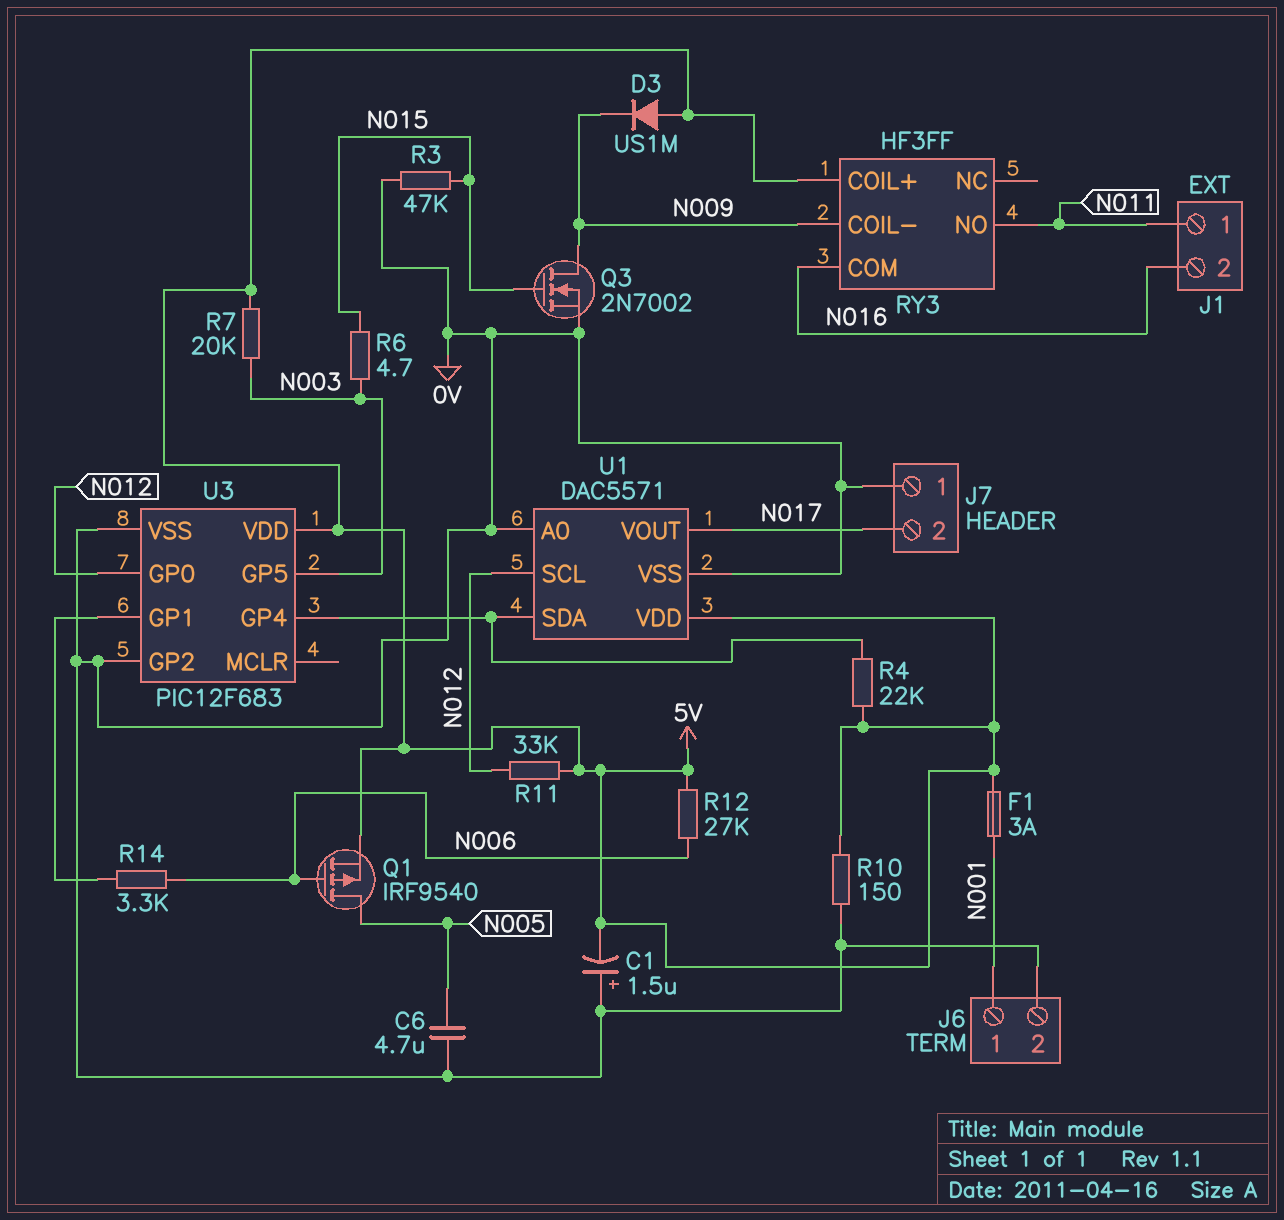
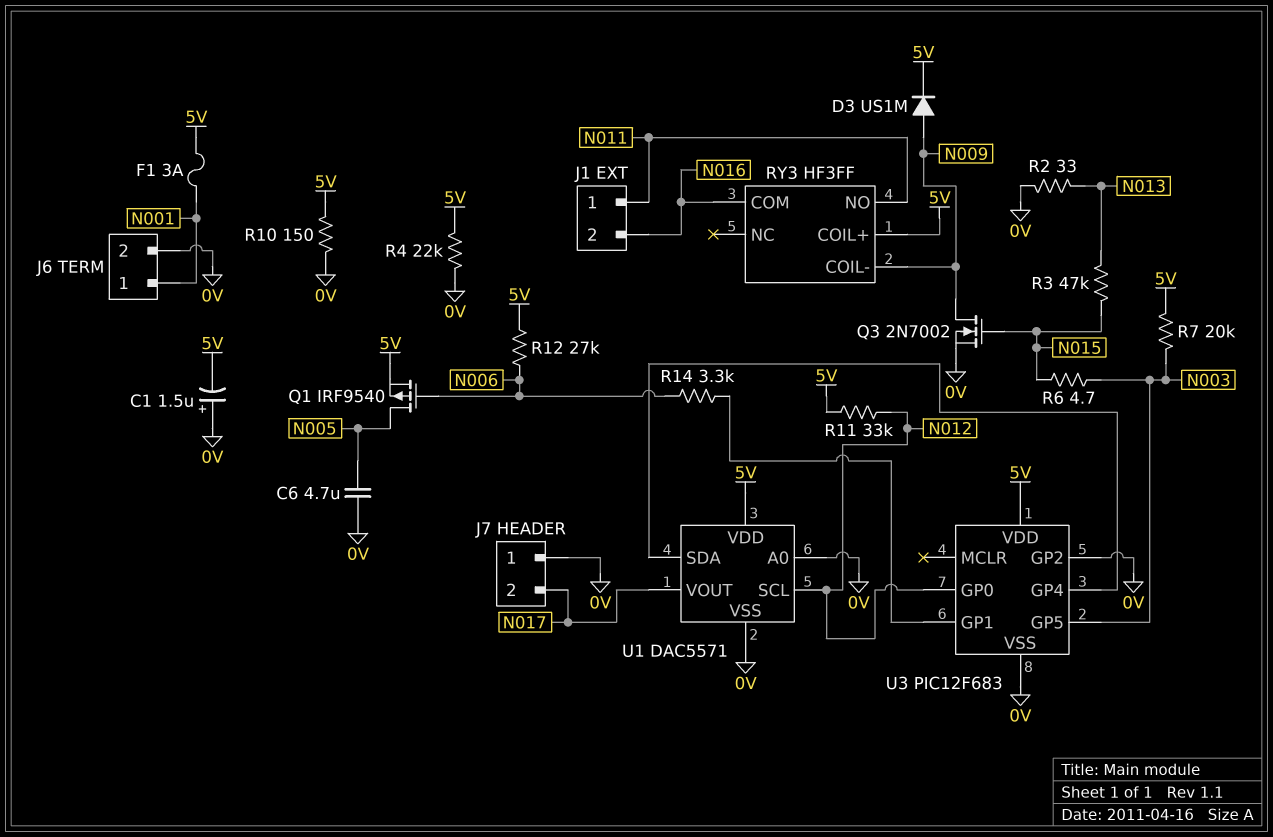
D3: diode US1M (A 5V, K N009) -> diode US1M (A N009, K 5V)
R2: none -> 33 (0V, N013)
R3: 47k (0V, N015) -> 47k (N013, N015)
R4: 22k (5V, U1/SDA) -> 22k (0V, 5V)

